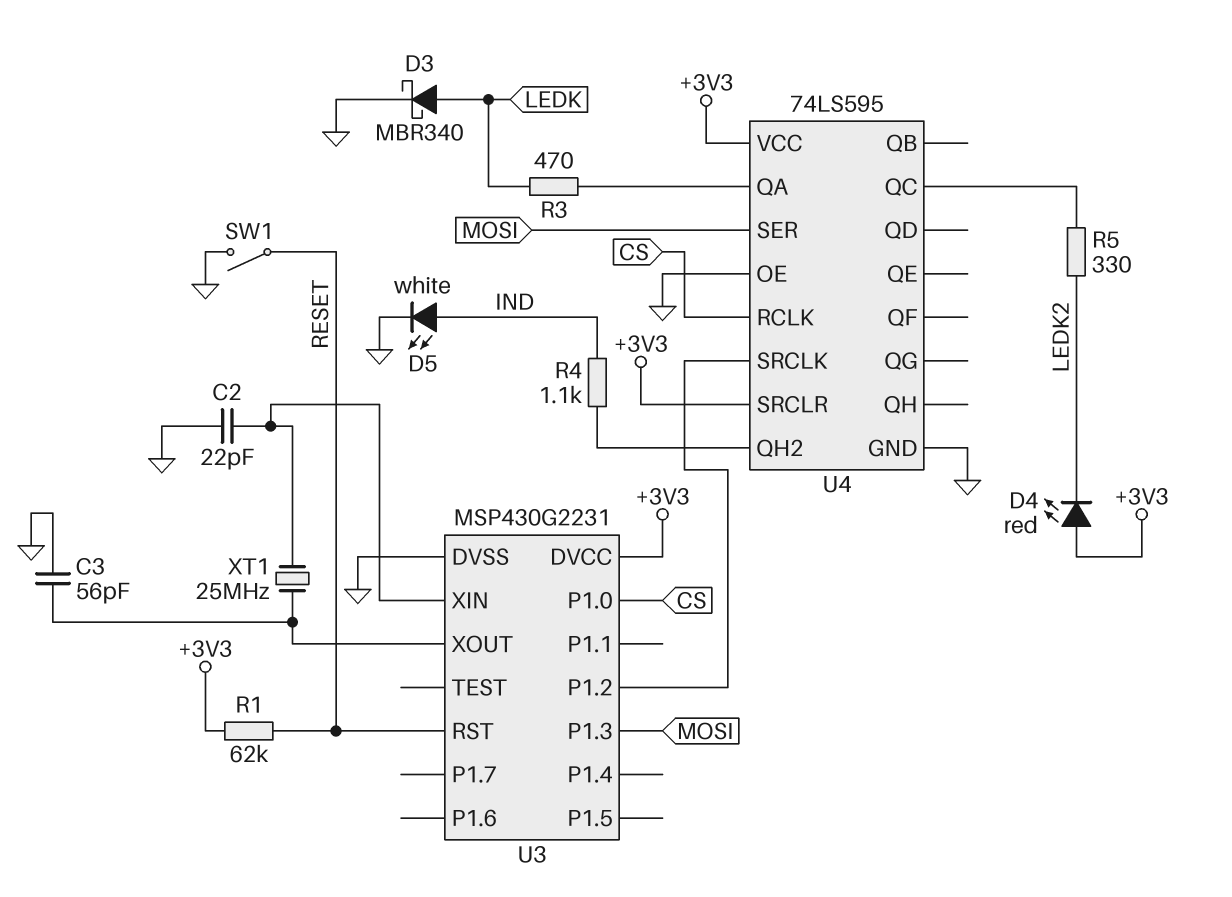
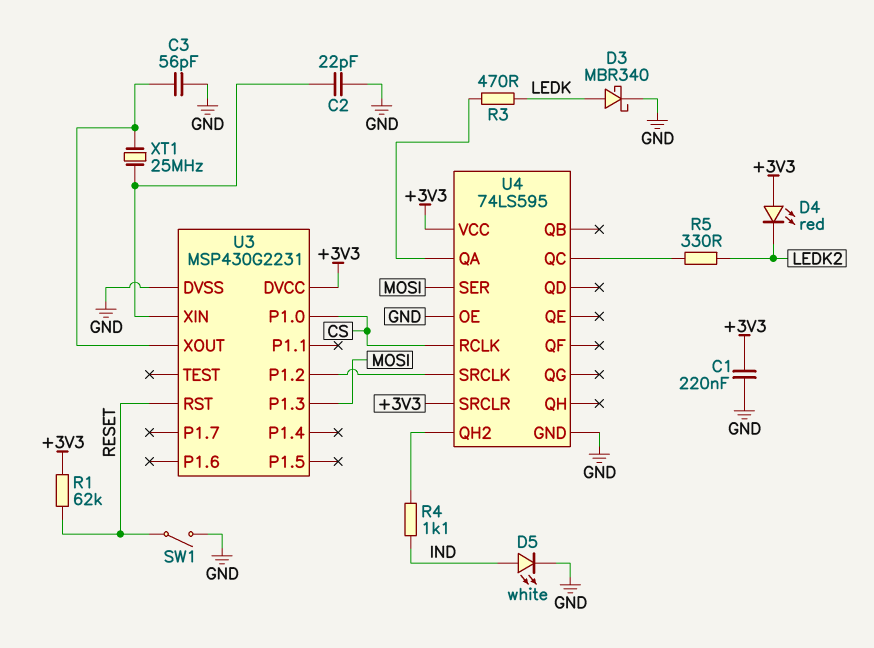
C1: none -> 220nF (+3V3, GND)

